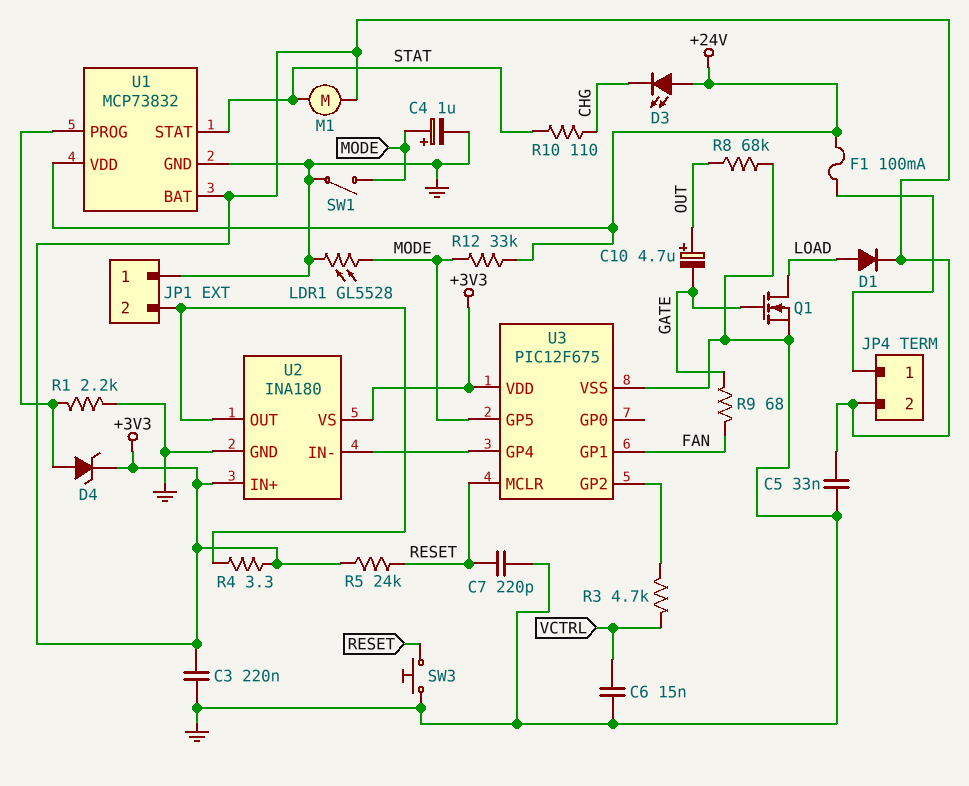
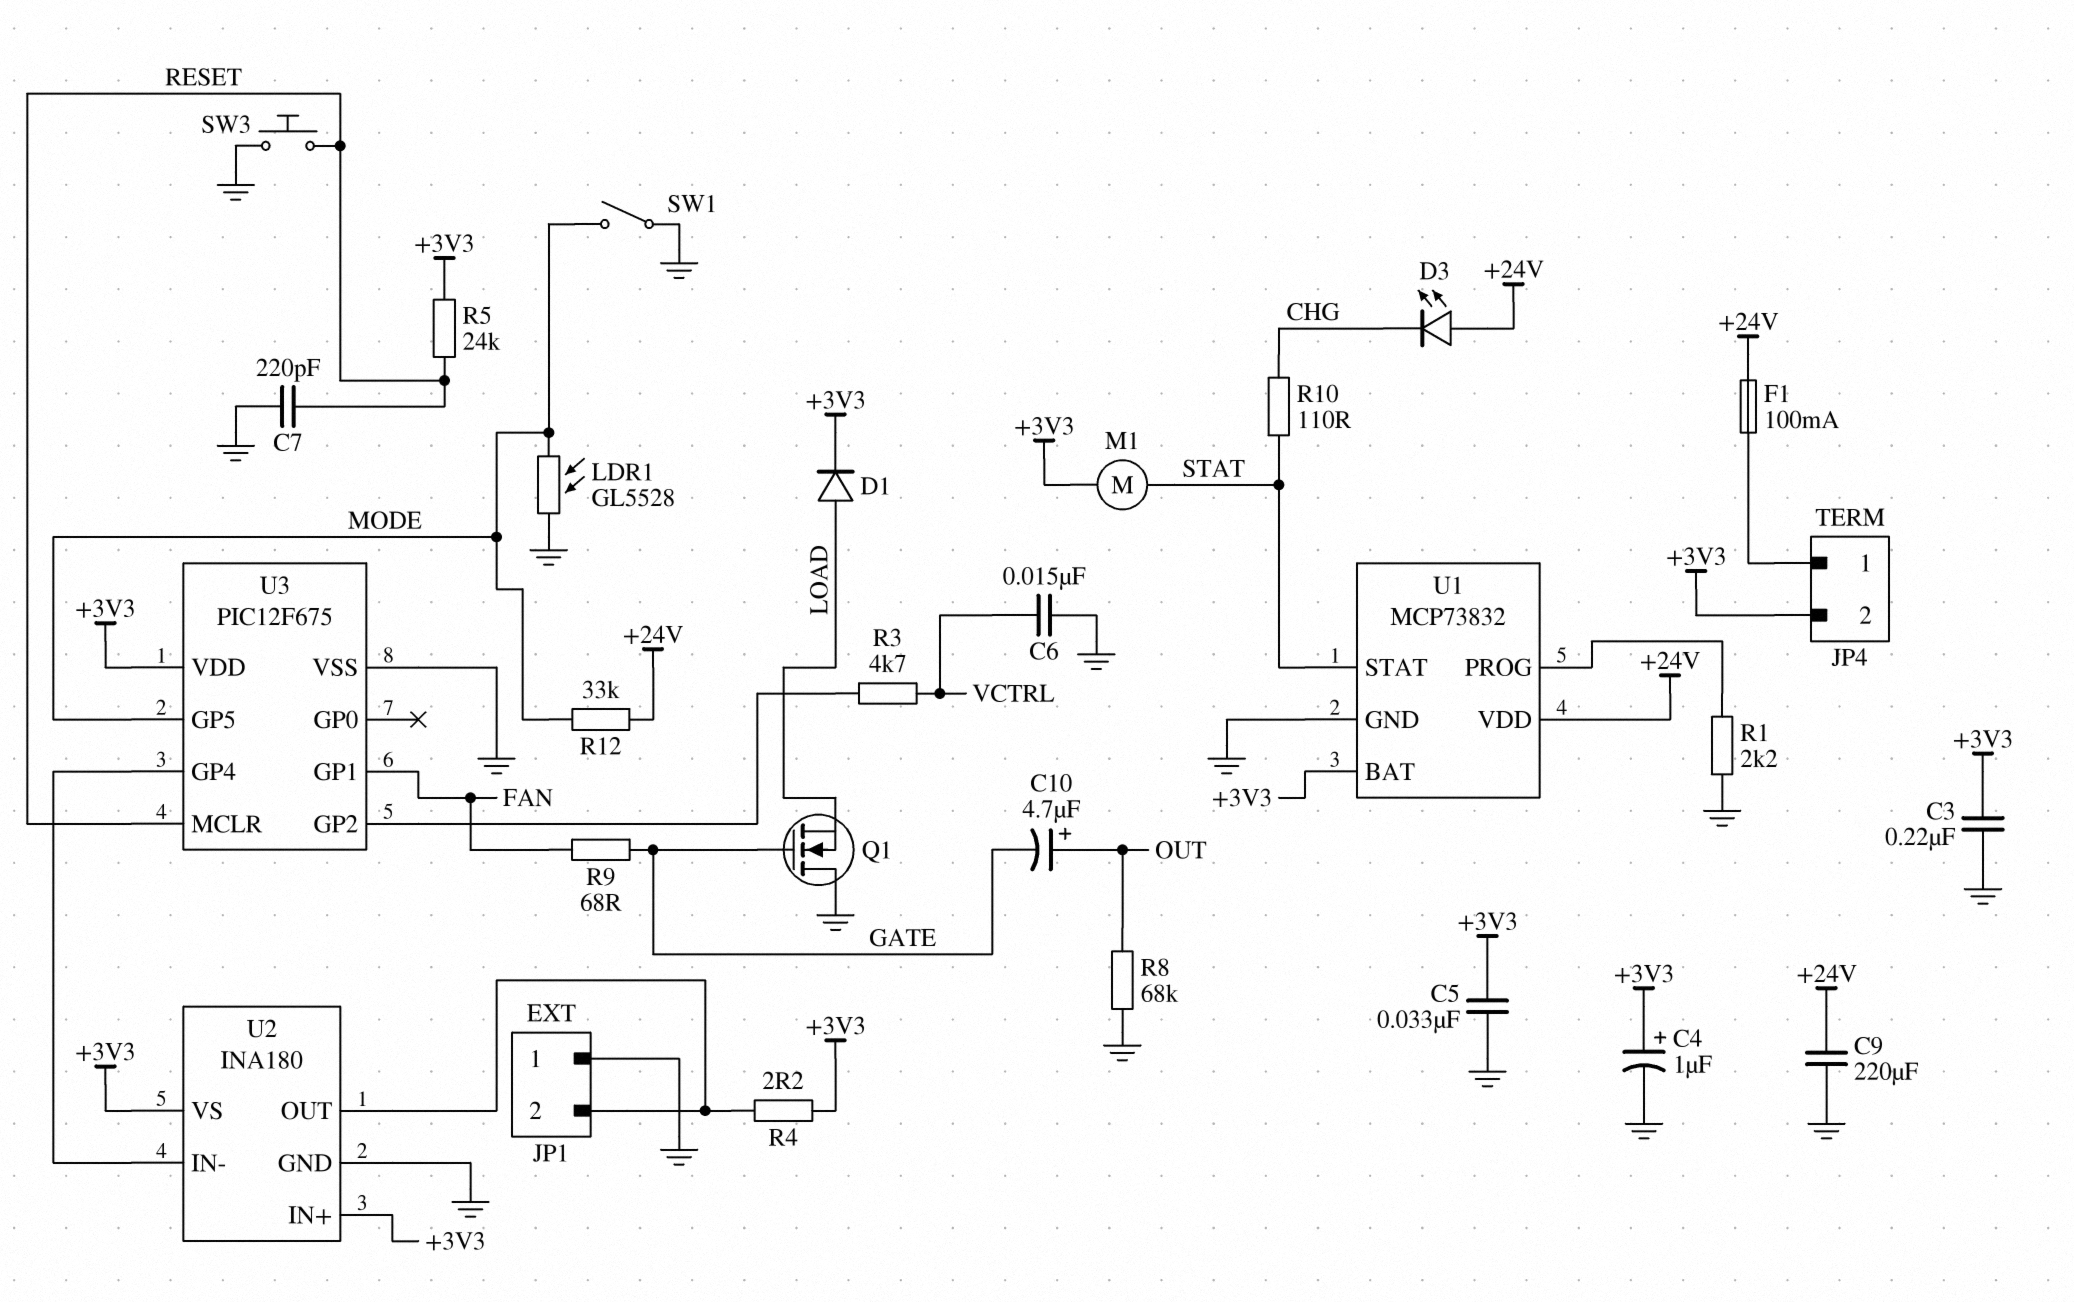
C4: 1uF (plus MODE, minus GND) -> 1uF (plus +3V3, minus GND)
C9: none -> 220uF (+24V, GND)
D4: zener (A U1/PROG, K +3V3) -> none
Q1: NMOS (G GATE, D LOAD, S GND) -> NMOS (G GATE, D GND, S LOAD)
R4: 3.3 (+3V3, JP1/2) -> 2.2 (+3V3, JP1/2)

